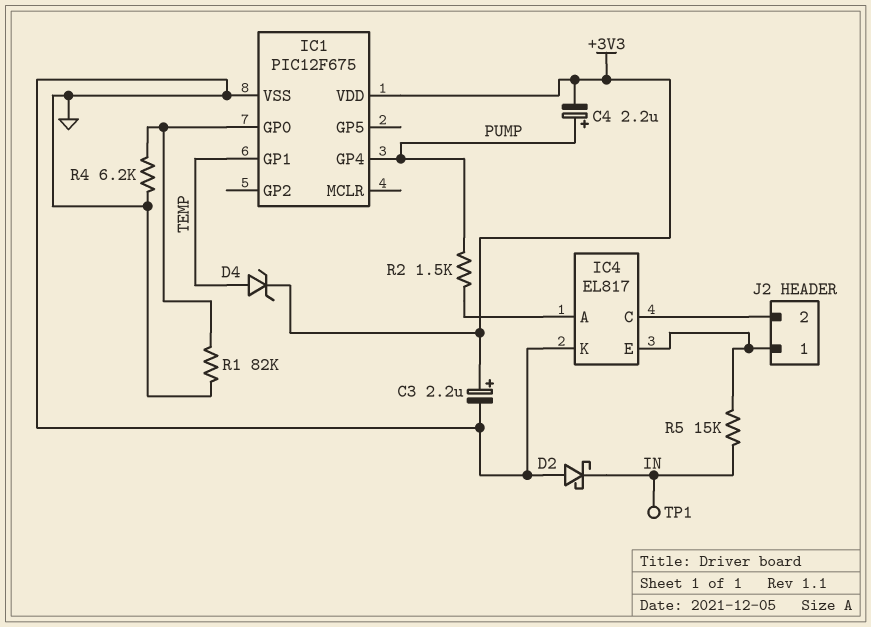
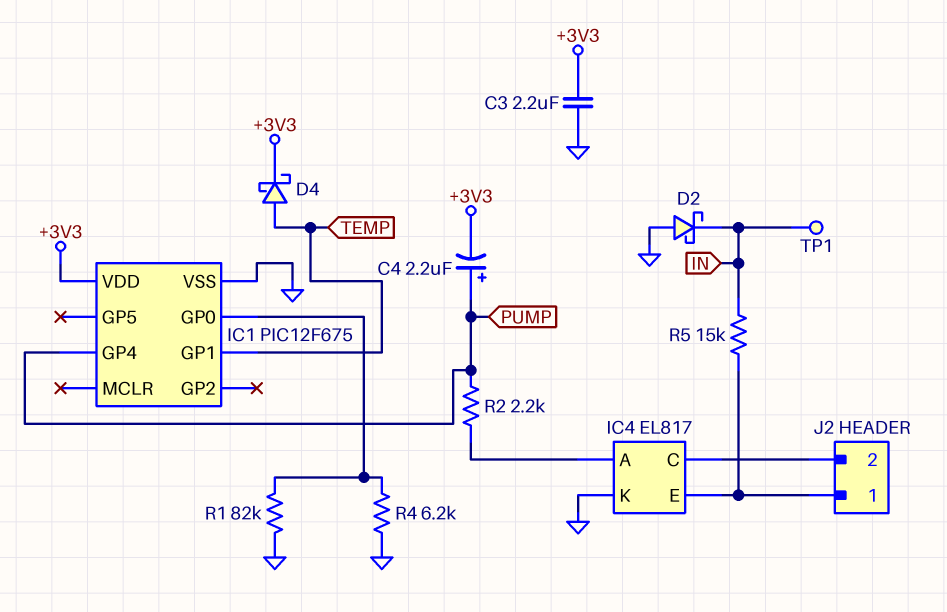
C3: 2.2uF (plus +3V3, minus GND) -> 2.2uF (+3V3, GND)
D4: zener (A TEMP, K +3V3) -> schottky (A TEMP, K +3V3)
R2: 1.5k (IC4/A, PUMP) -> 2.2k (IC4/A, PUMP)

